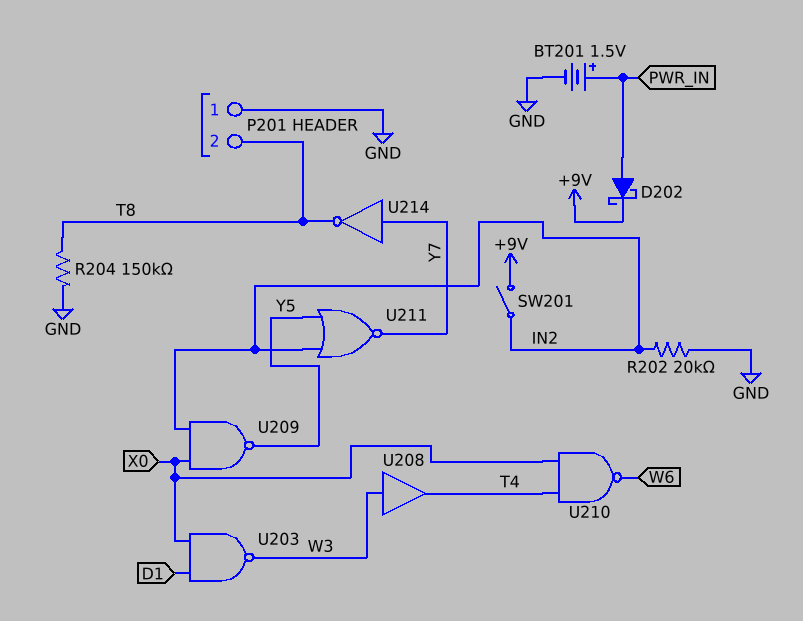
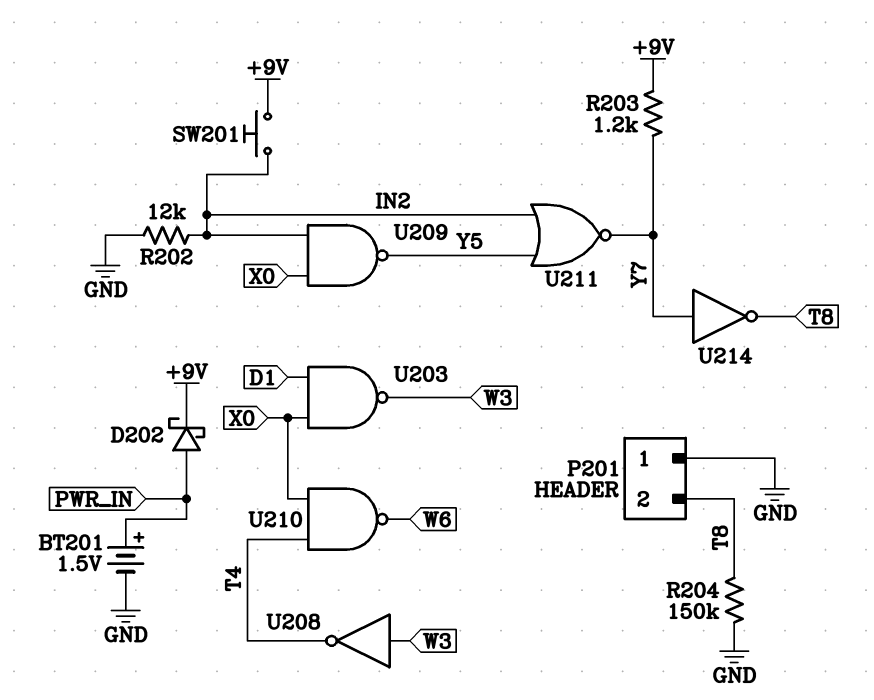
R202: 20k (GND, IN2) -> 12k (GND, IN2)
R203: none -> 1.2k (+9V, Y7)
SW201: switch (+9V, IN2) -> button (+9V, IN2)
U208: buffer (in W3, out T4) -> NOT (in W3, out T4)

